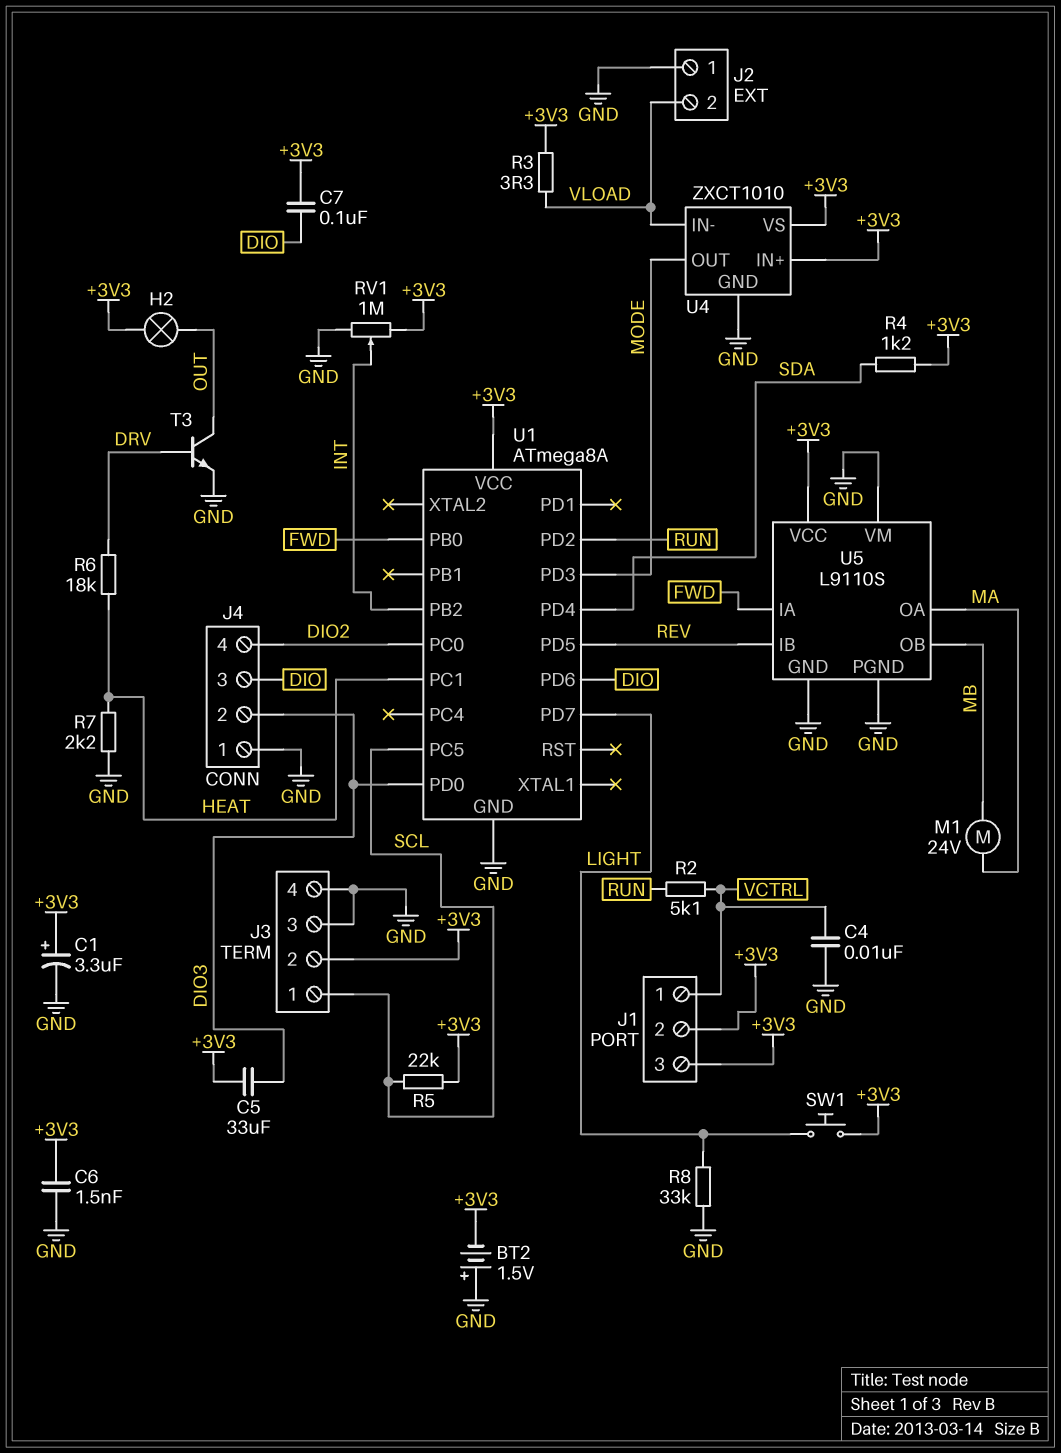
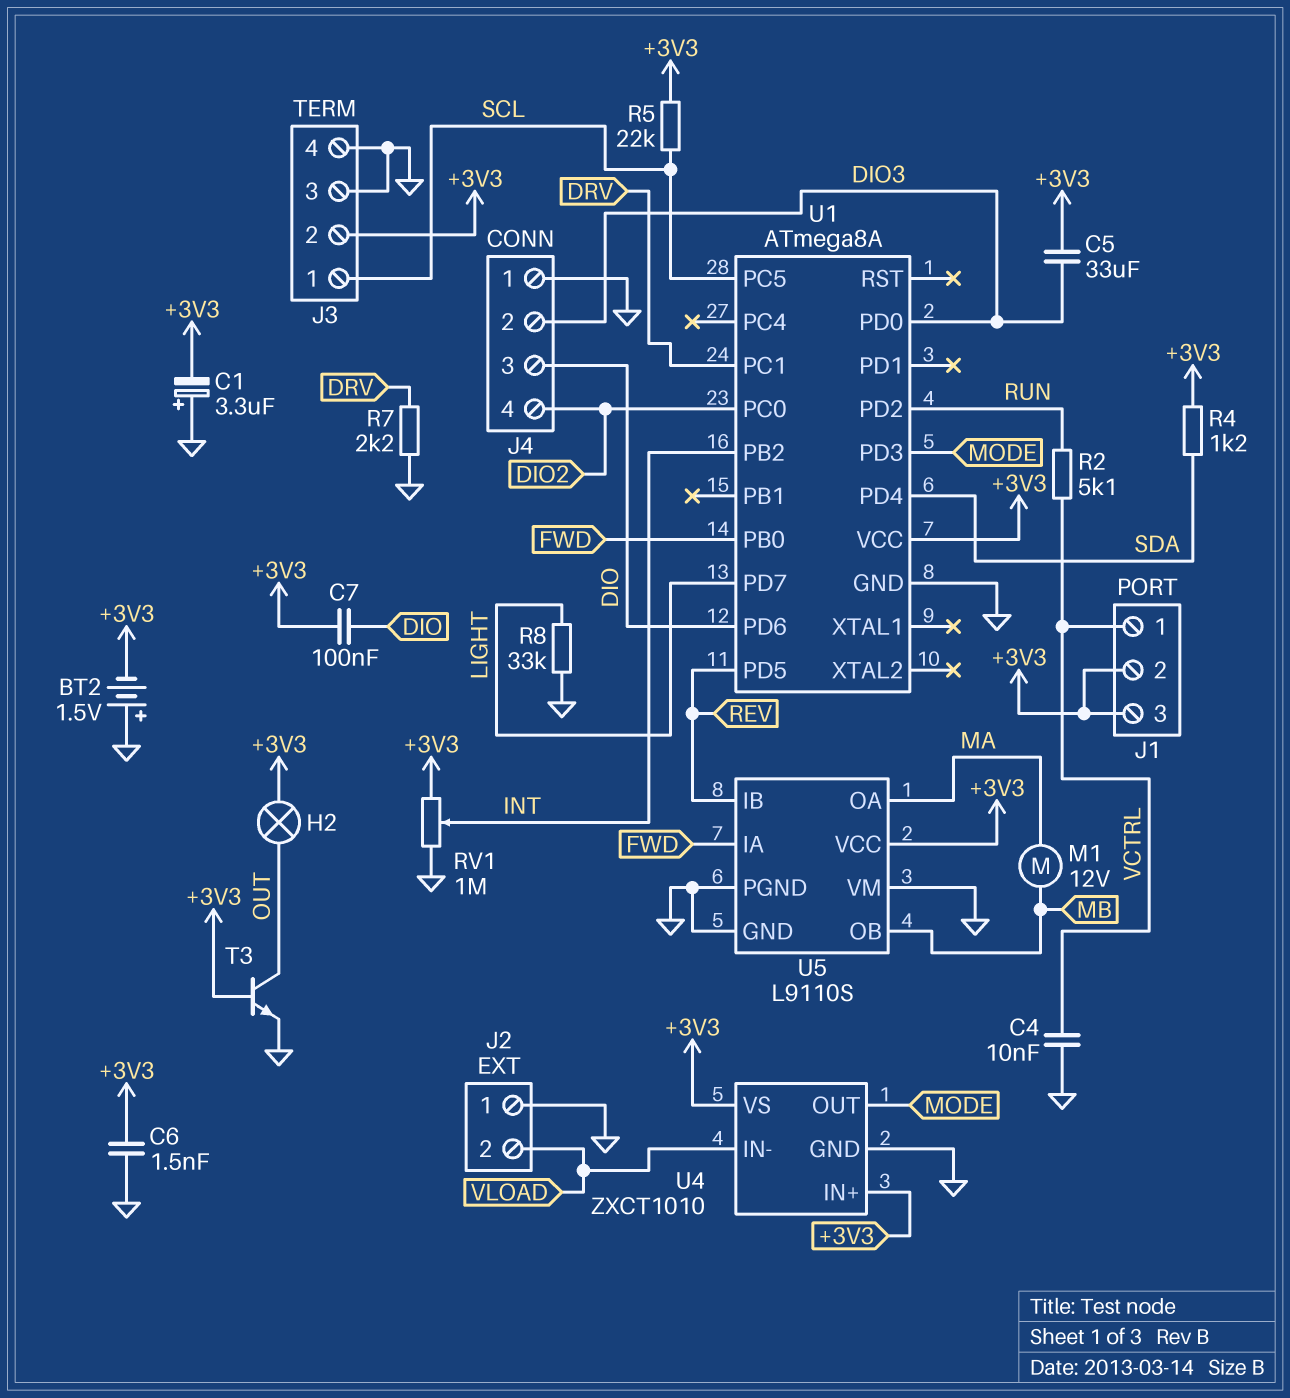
C1: 3.3uF (plus +3V3, minus GND) -> 3.3uF (plus GND, minus +3V3)
M1: motor 24V (MA, MB) -> motor 12V (MA, MB)
R3: 3.3 (+3V3, VLOAD) -> none
R6: 18k (DRV, HEAT) -> none
R7: 2.2k (GND, HEAT) -> 2.2k (DRV, GND)
SW1: button (+3V3, LIGHT) -> none
T3: NPN (B DRV, C OUT, E GND) -> NPN (B +3V3, C OUT, E GND)
U1 pin PC1: HEAT -> DRV

